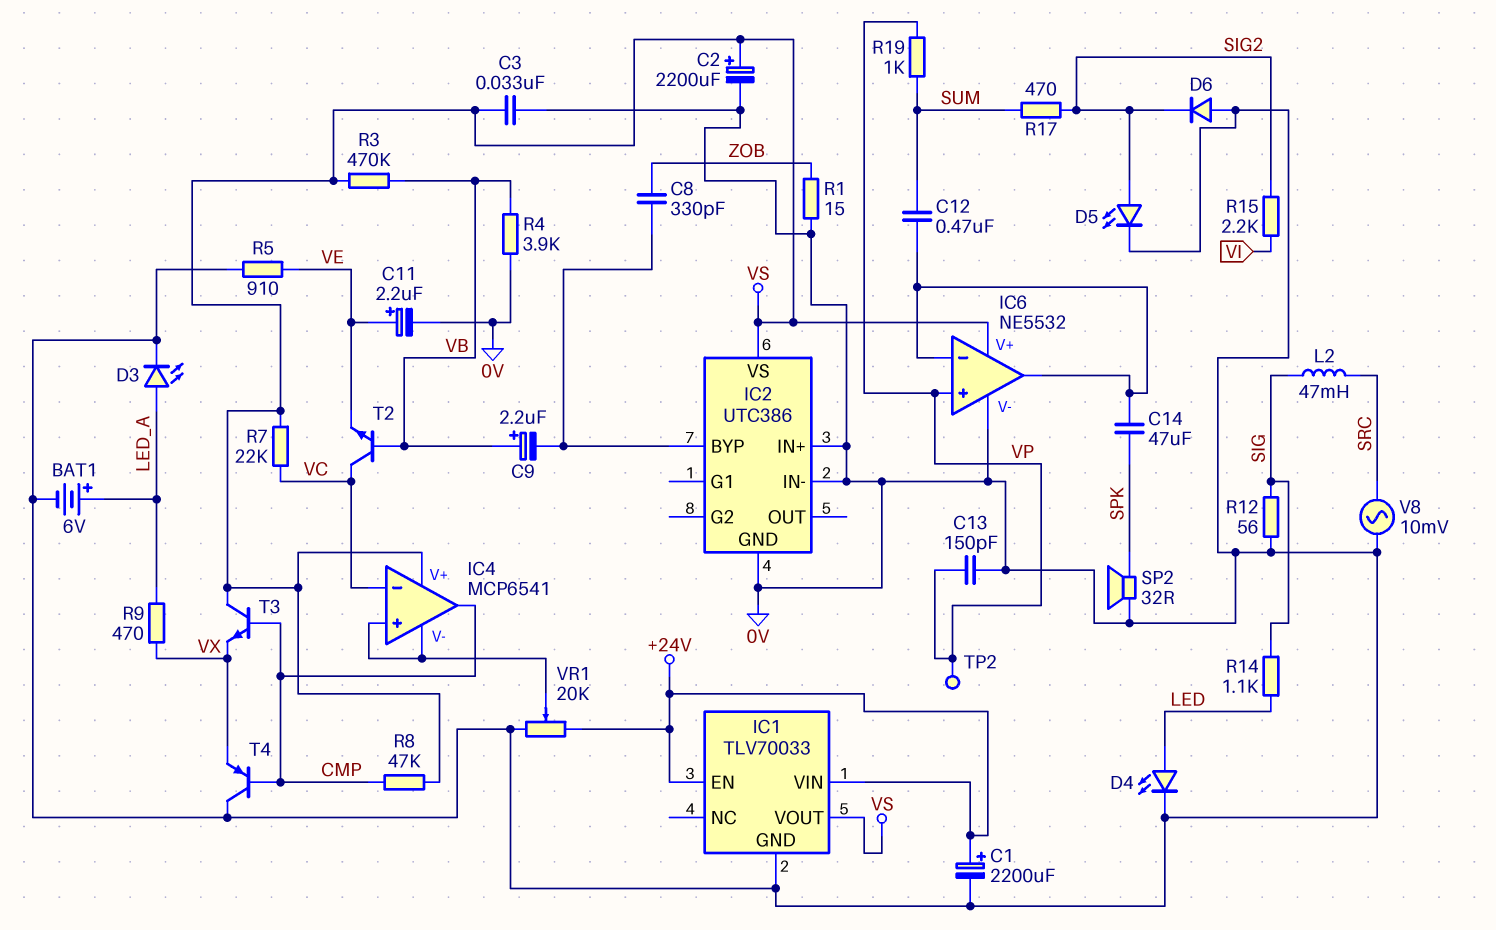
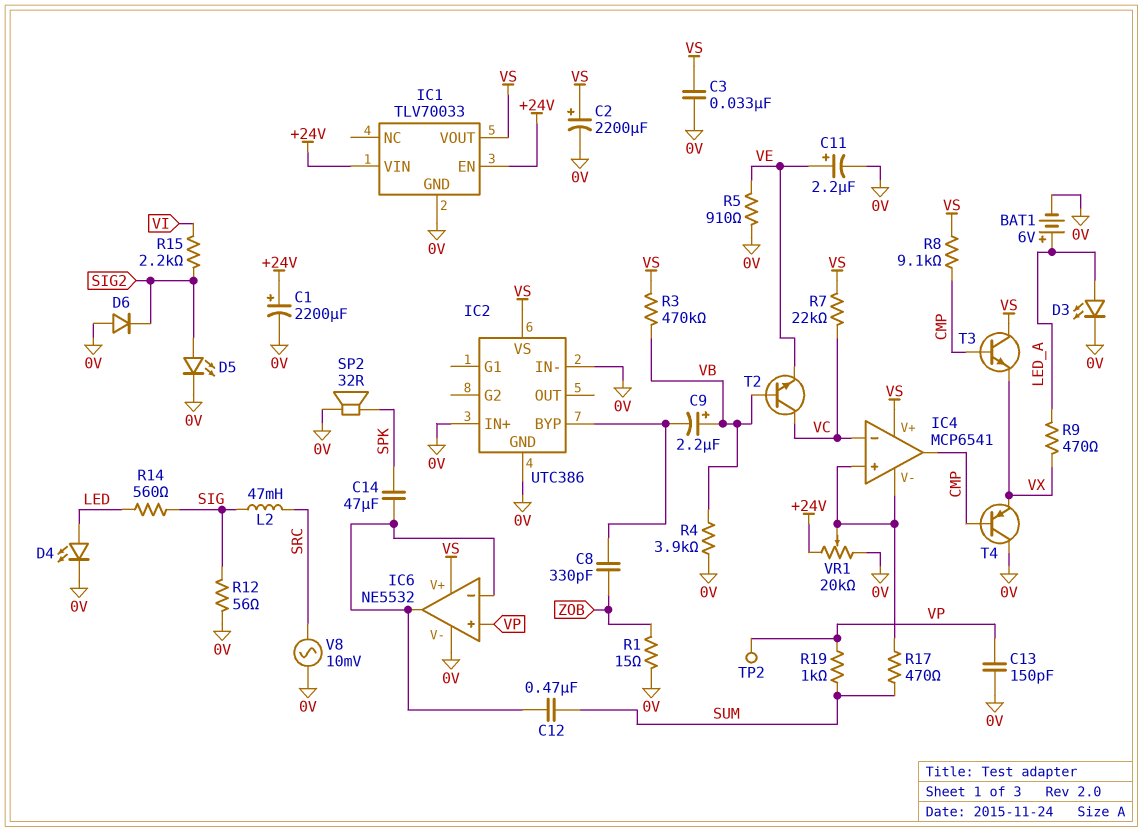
R8: 47k (CMP, VS) -> 9.1k (CMP, VS)
R14: 1.1k (LED, SIG) -> 560 (LED, SIG)
R17: 470 (SIG2, SUM) -> 470 (IC4/V-, SUM)

